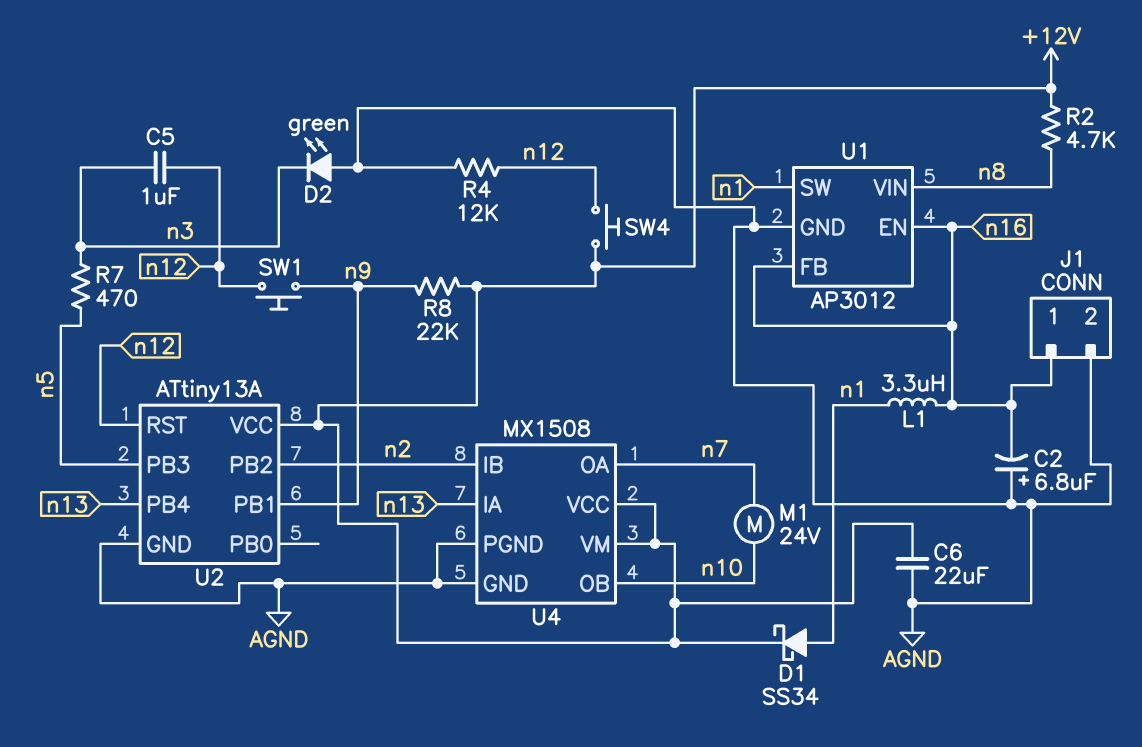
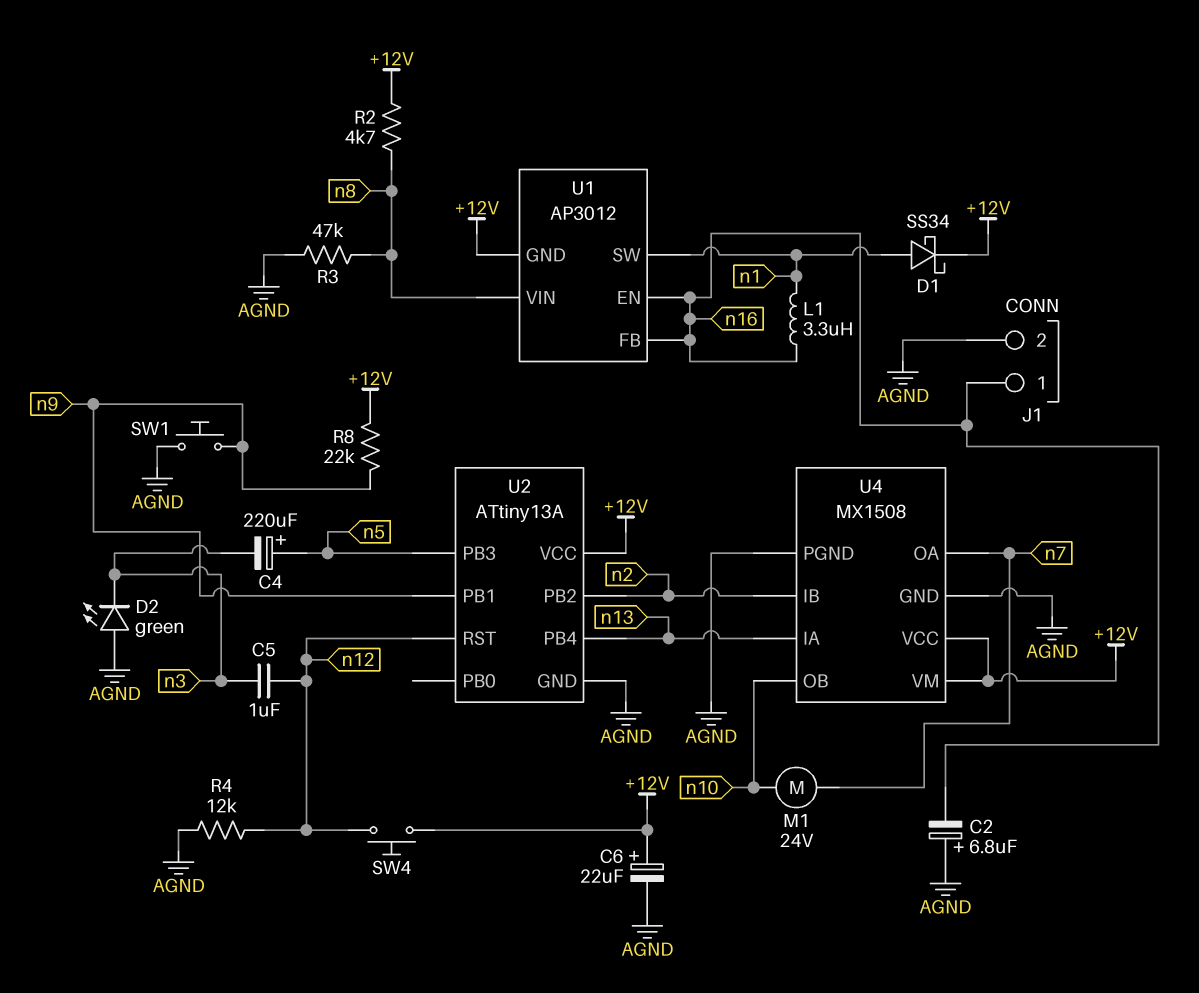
C4: none -> 220uF (plus n5, minus n3)
C6: 22uF (+12V, AGND) -> 22uF (plus +12V, minus AGND)
R3: none -> 47k (AGND, n8)
R7: 470 (n3, n5) -> none
SW1: button (n9, n12) -> button (AGND, n9)
U1 pin GND: AGND -> +12V

